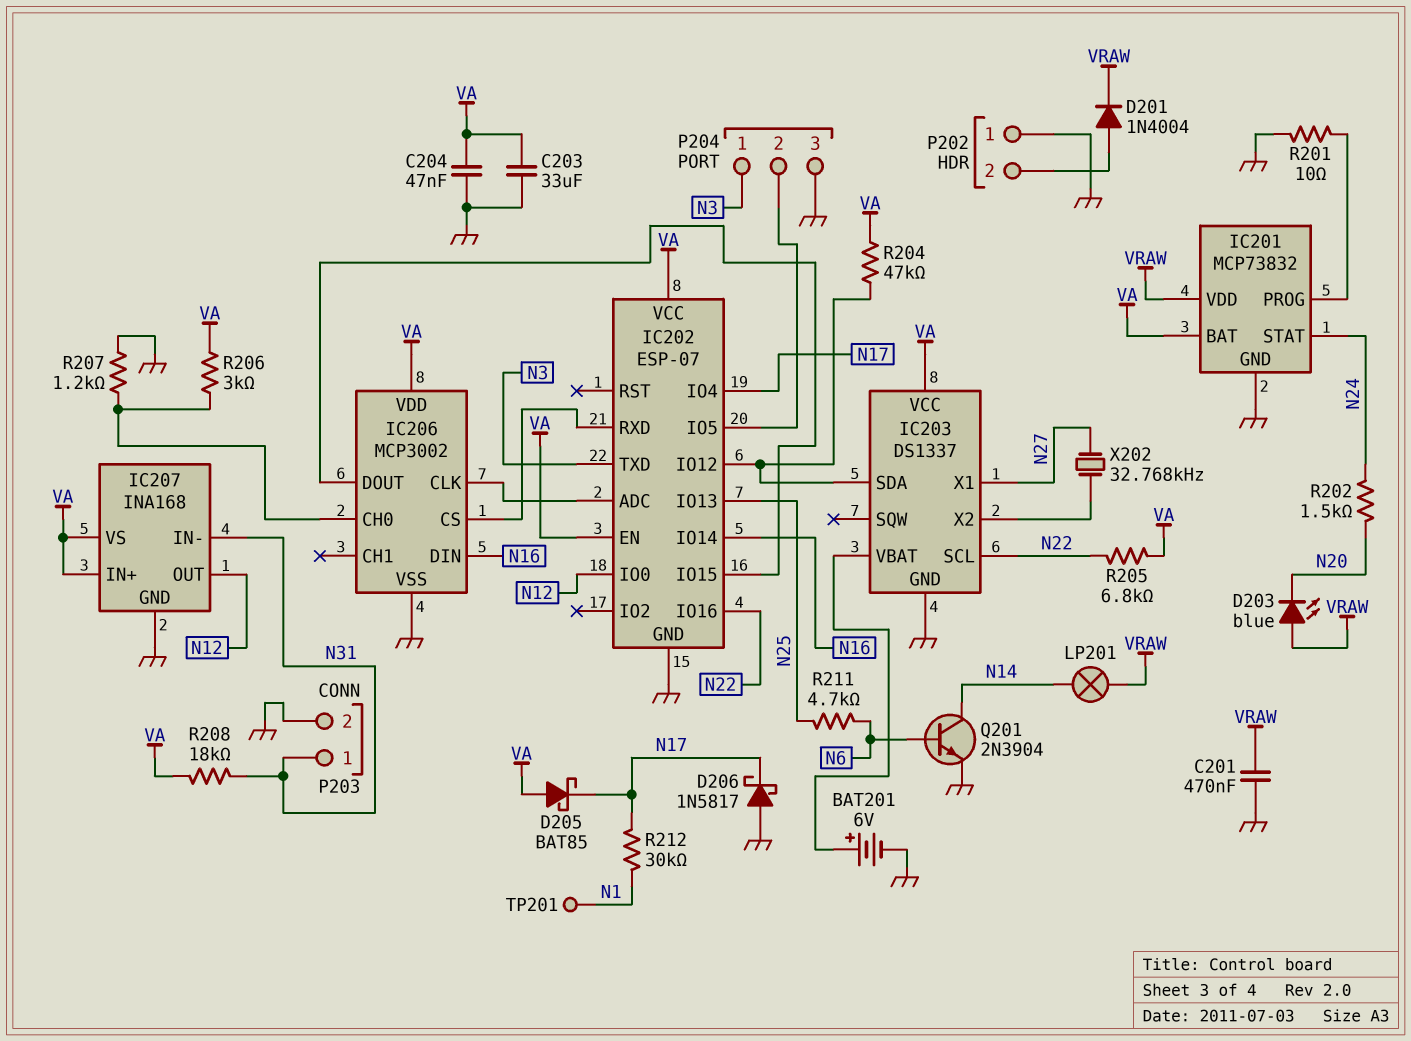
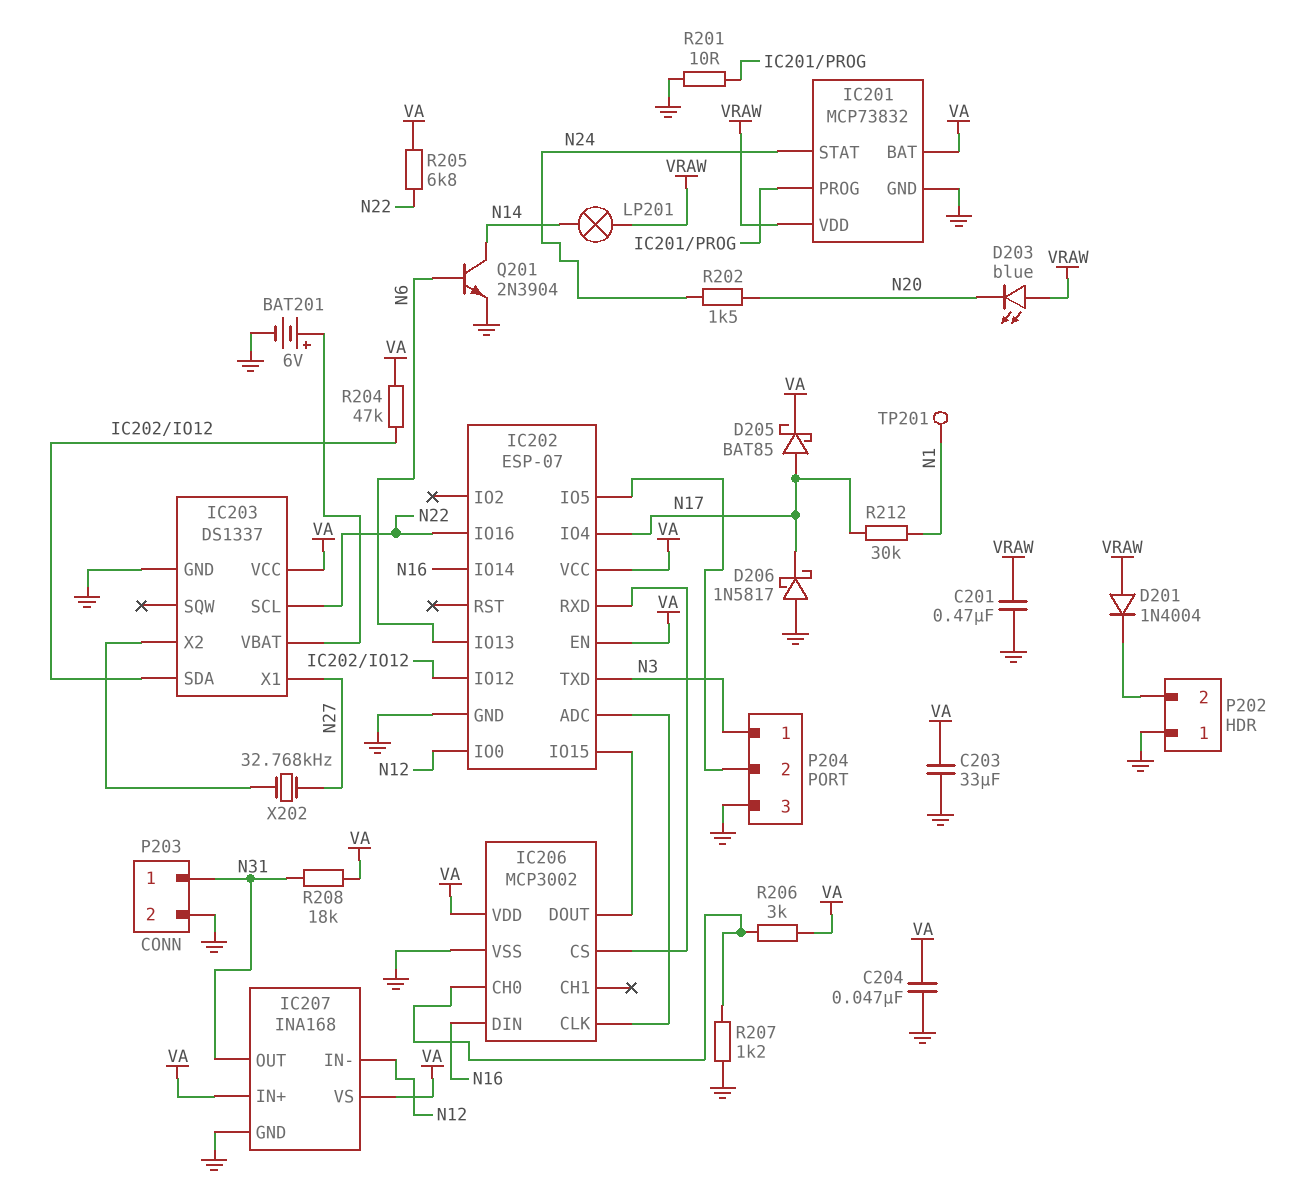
D201: diode 1N4004 (A P202/2, K VRAW) -> diode 1N4004 (A VRAW, K P202/2)
D205: schottky BAT85 (A VA, K N17) -> schottky BAT85 (A N17, K VA)
IC202 pin IO13: N25 -> N6
IC207 pin IN-: N31 -> N12
IC207 pin OUT: N12 -> N31
R211: 4.7k (N6, N25) -> none

